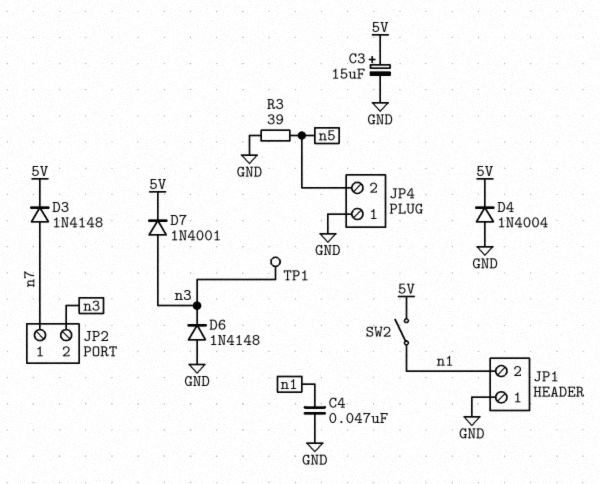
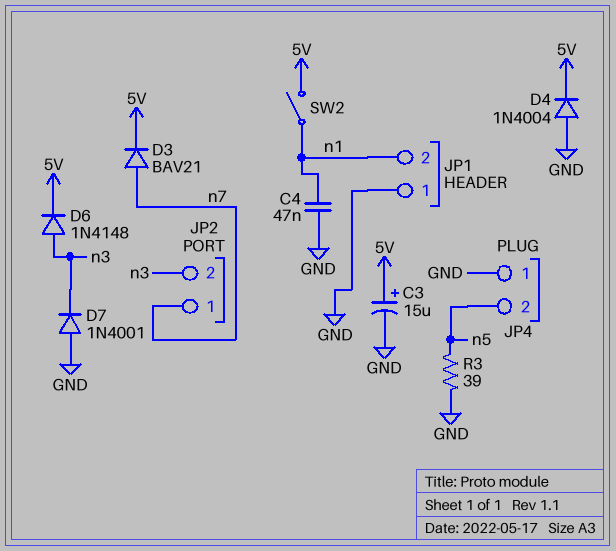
D3: diode 1N4148 (A n7, K 5V) -> diode BAV21 (A n7, K 5V)
D6: diode 1N4148 (A GND, K n3) -> diode 1N4148 (A n3, K 5V)
D7: diode 1N4001 (A n3, K 5V) -> diode 1N4001 (A GND, K n3)
TP1: test point (n3) -> none

